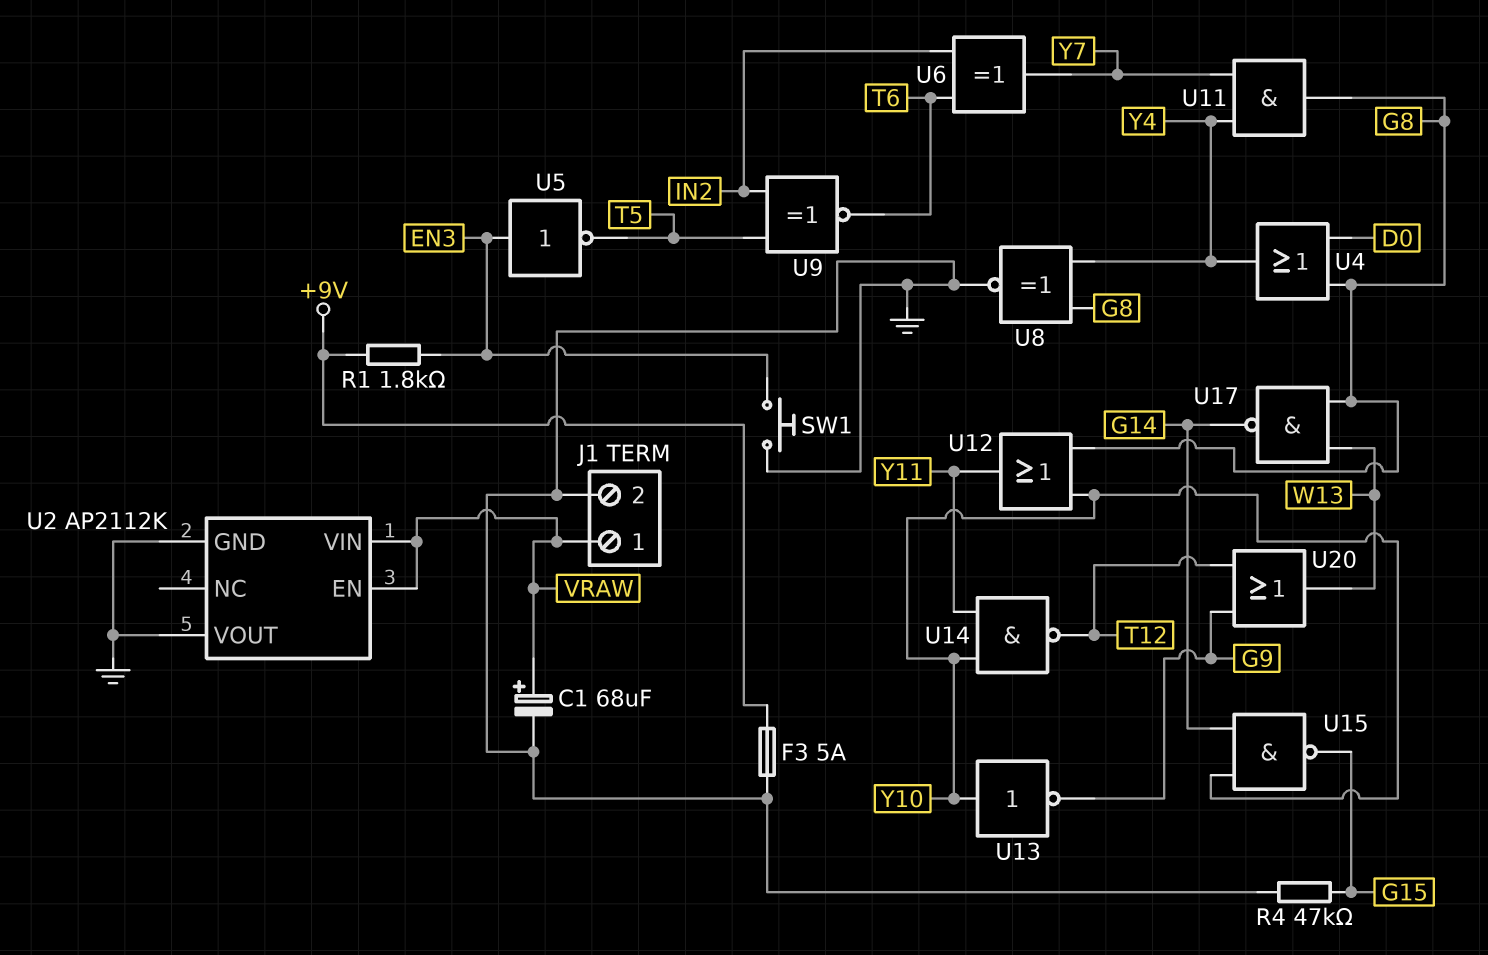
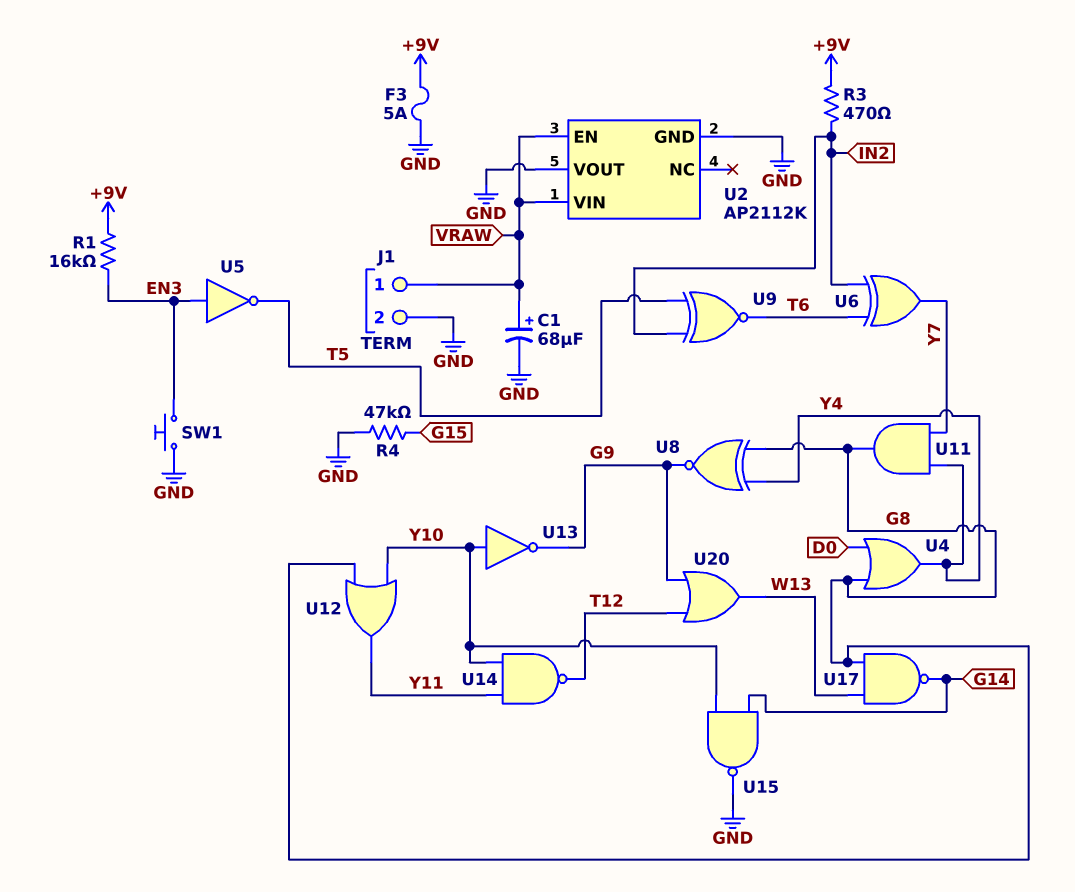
R1: 1.8k (+9V, EN3) -> 16k (+9V, EN3)
R3: none -> 470 (+9V, IN2)
U8: XNOR (in G8, in Y4, out GND) -> XNOR (in G8, in Y4, out G9)
U15: NAND (in G14, in Y10, out G15) -> NAND (in G14, in Y10, out GND)

